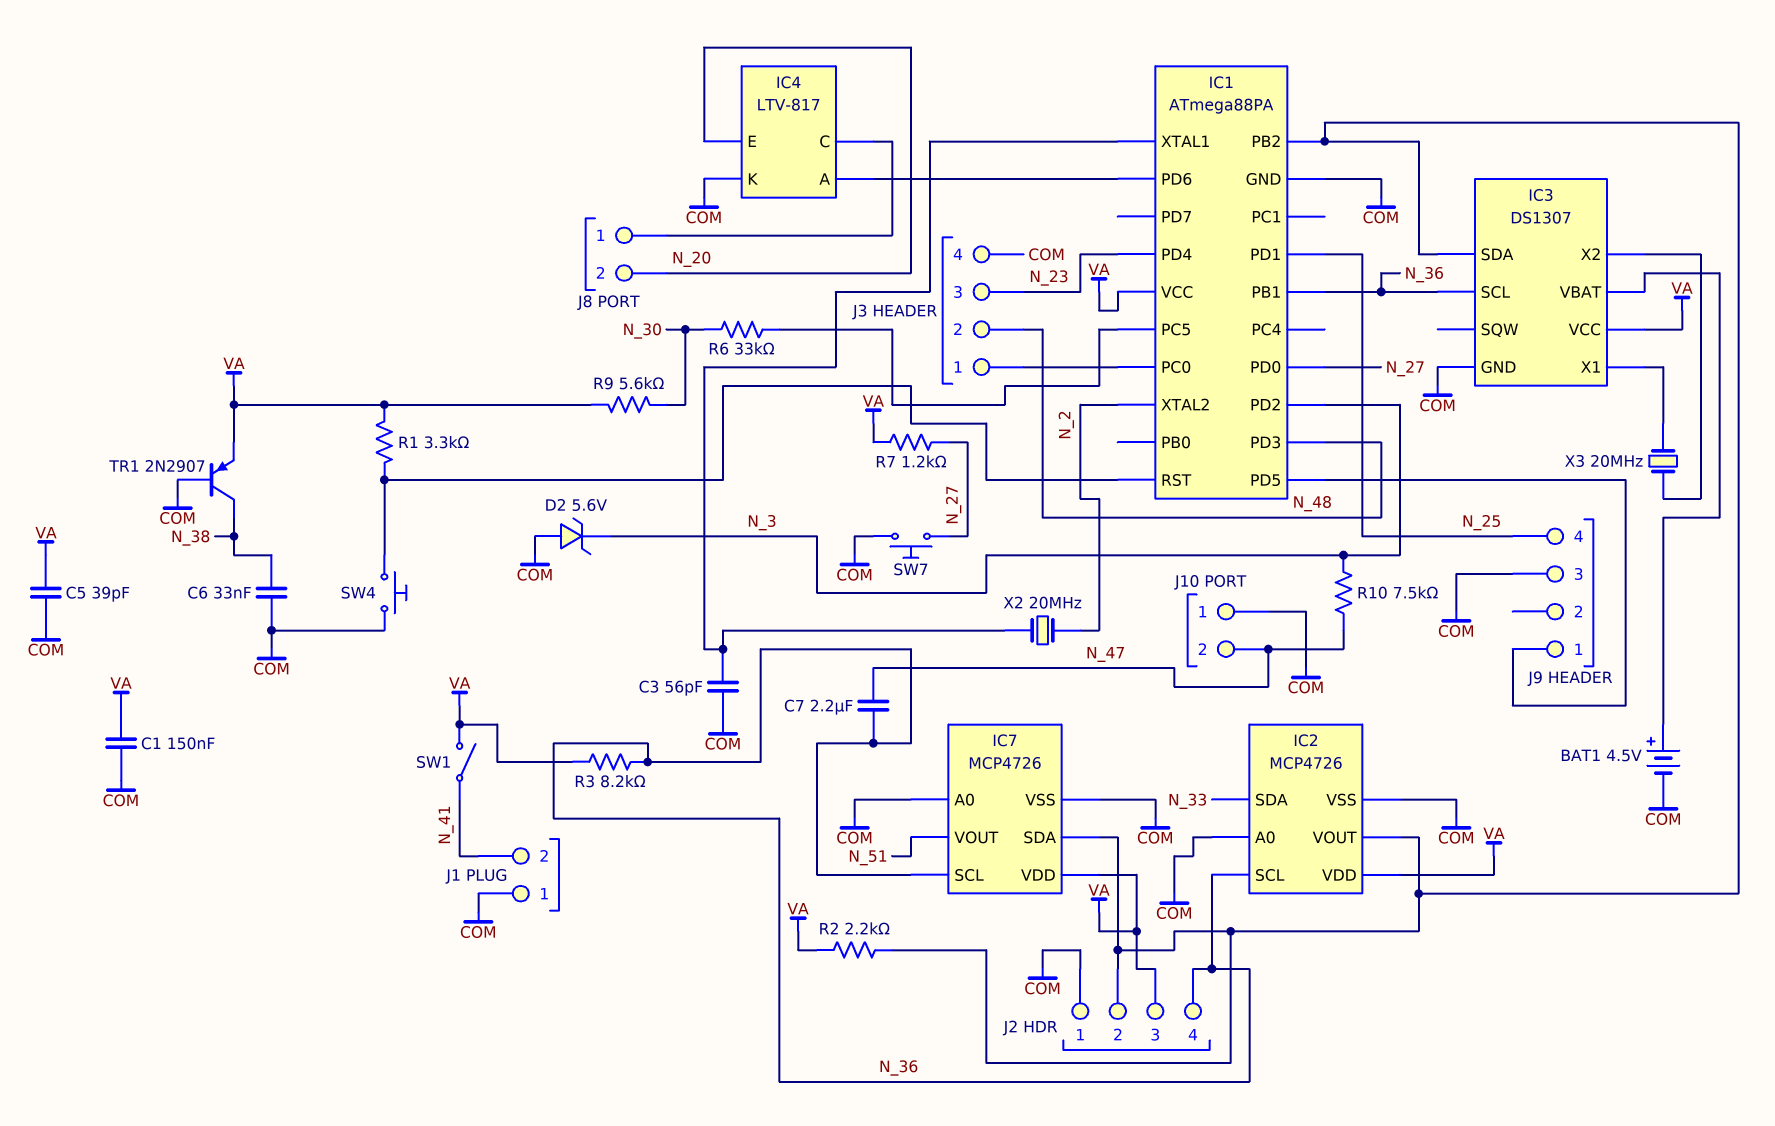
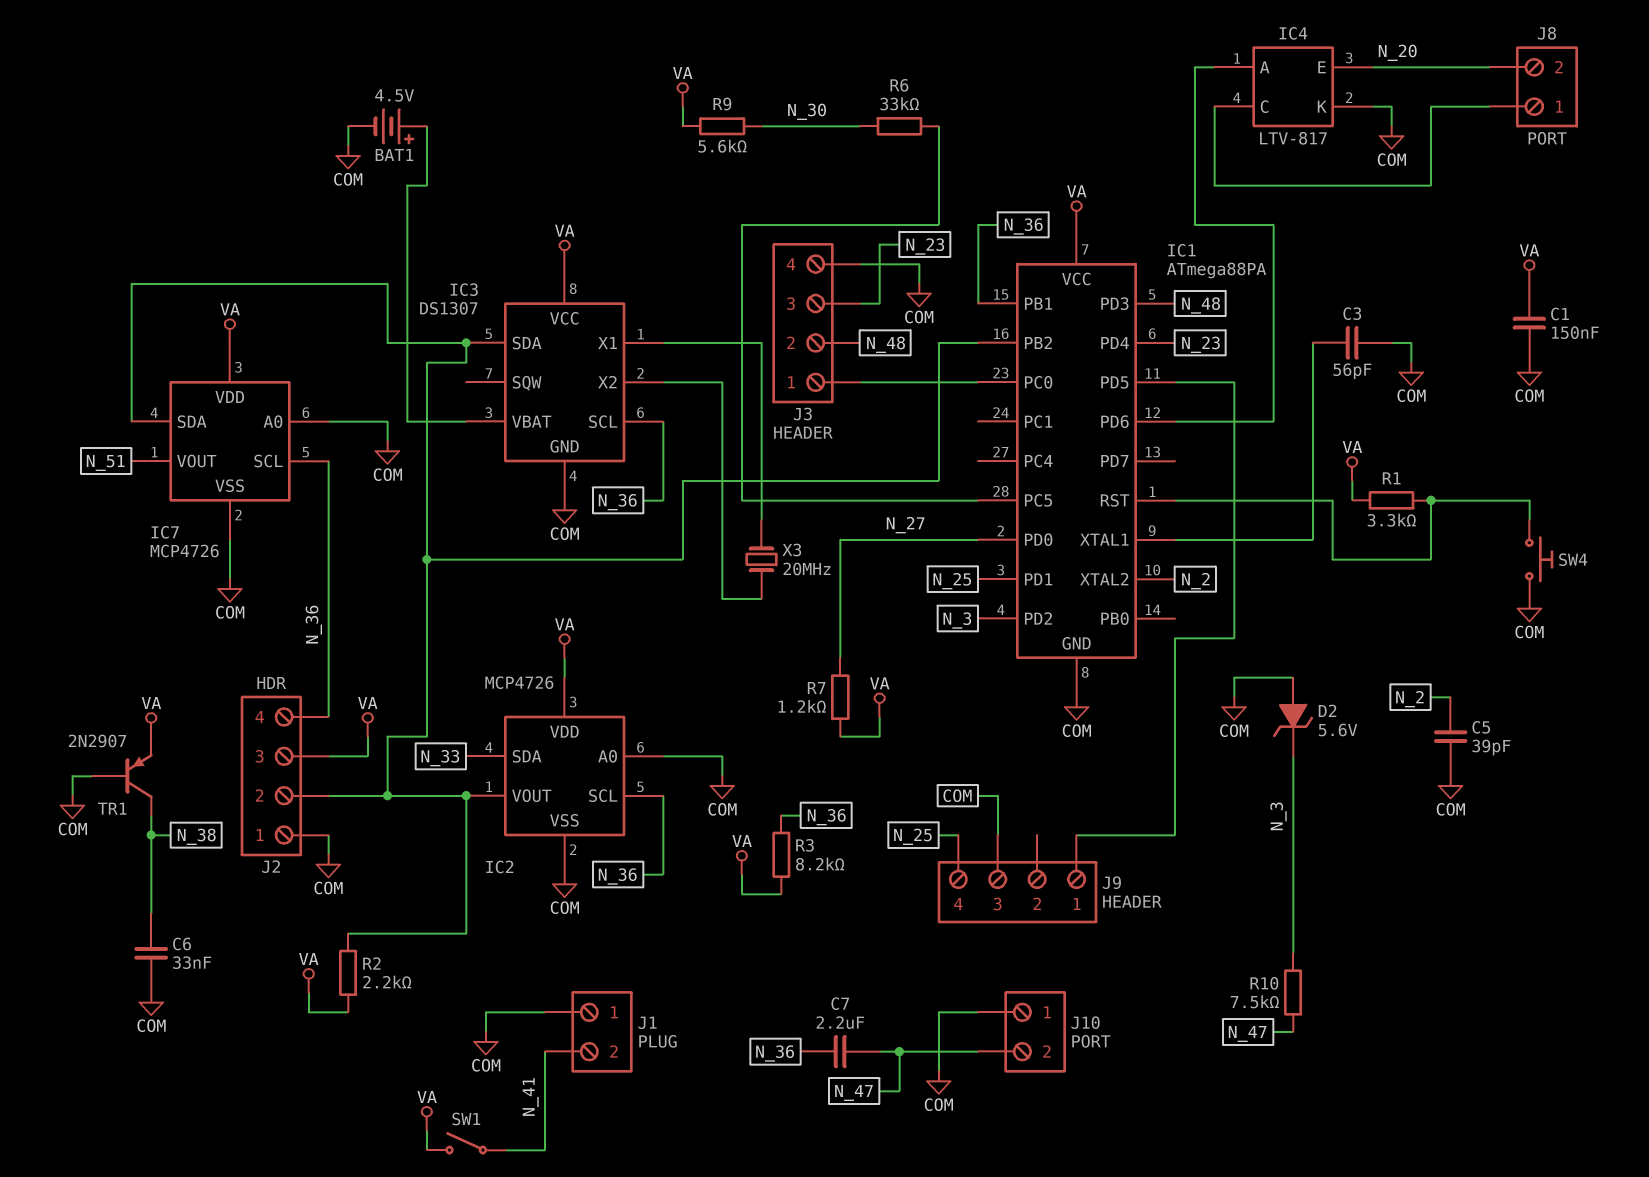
C5: 39pF (COM, VA) -> 39pF (COM, N_2)
SW7: button (COM, N_27) -> none
X2: 20MHz (IC1/XTAL1, N_2) -> none

